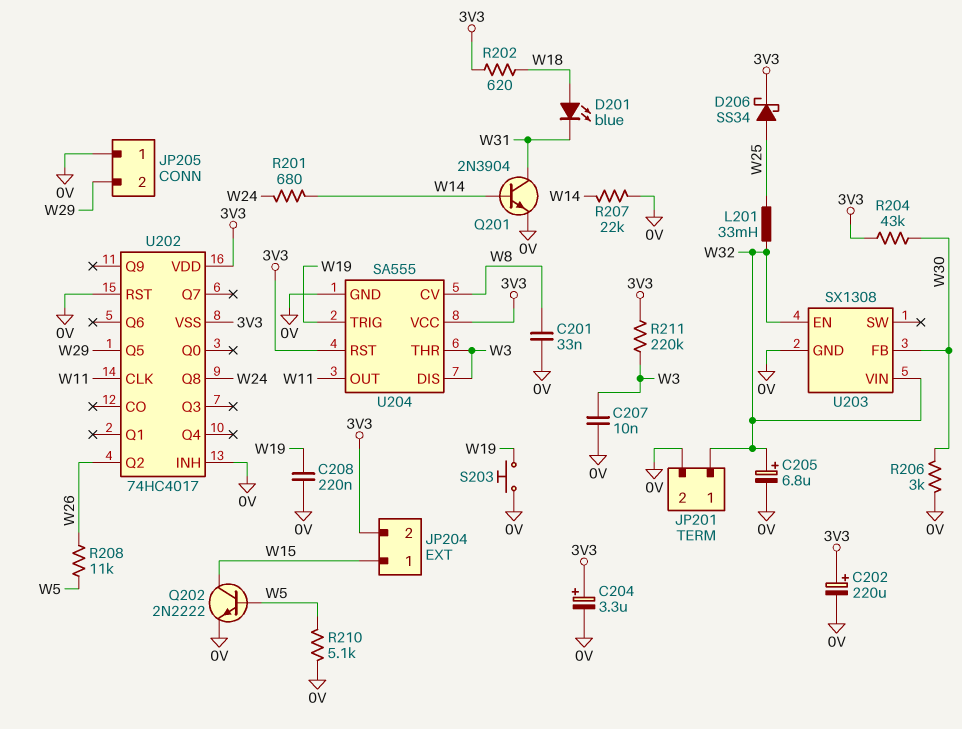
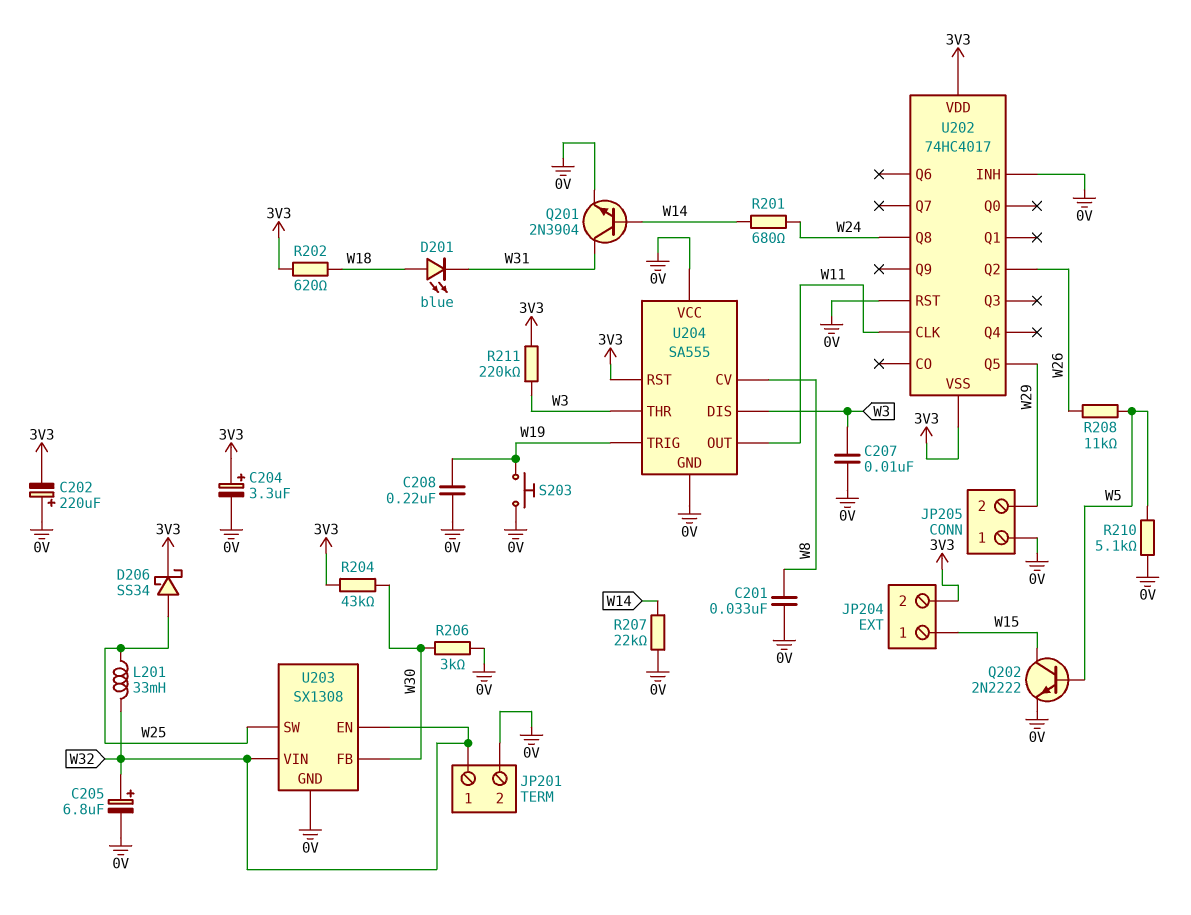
C202: 220uF (plus 3V3, minus 0V) -> 220uF (plus 0V, minus 3V3)
U203 pin SW: none -> W25
U204 pin VCC: 3V3 -> 0V

